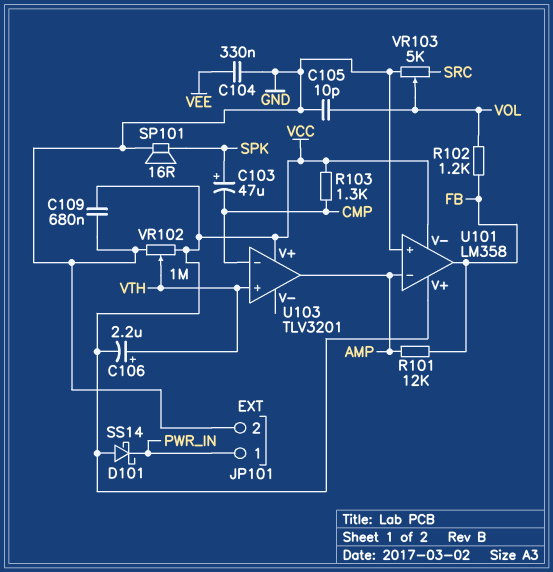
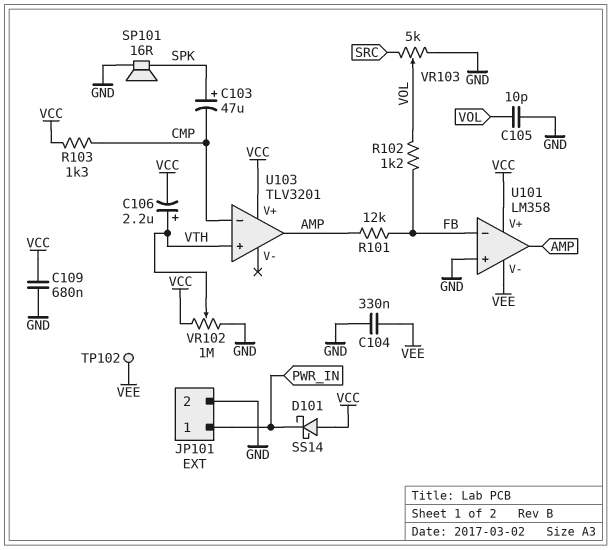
TP102: none -> test point (VEE)
U101 pin V-: VCC -> VEE
U101 pin in-: AMP -> FB
U101 pin out: FB -> AMP

